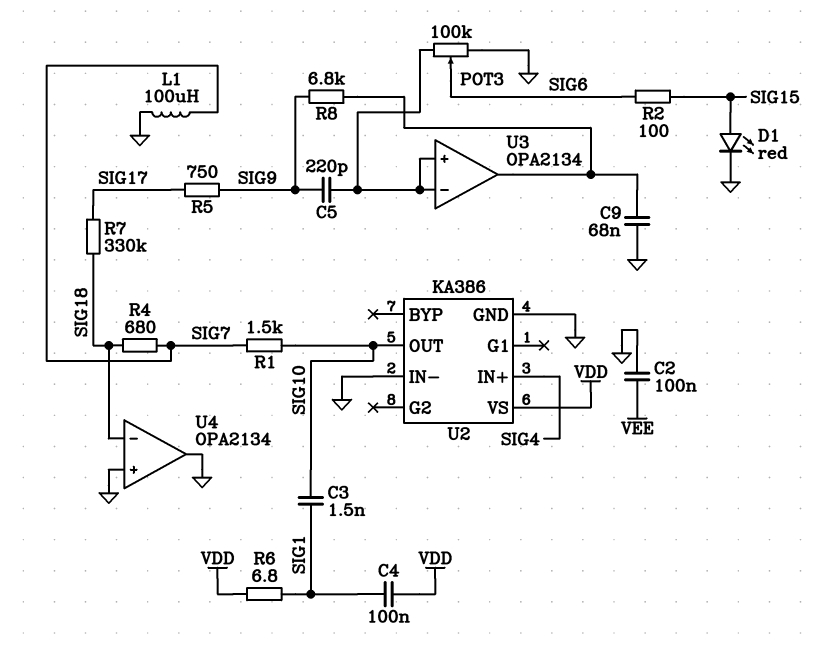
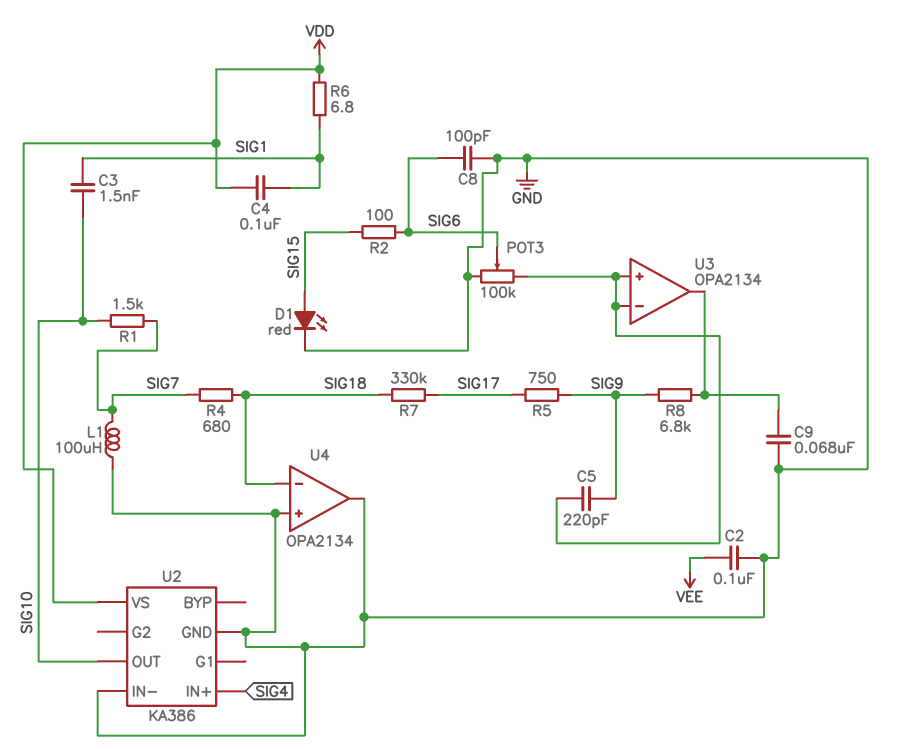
C8: none -> 100pF (GND, SIG6)

